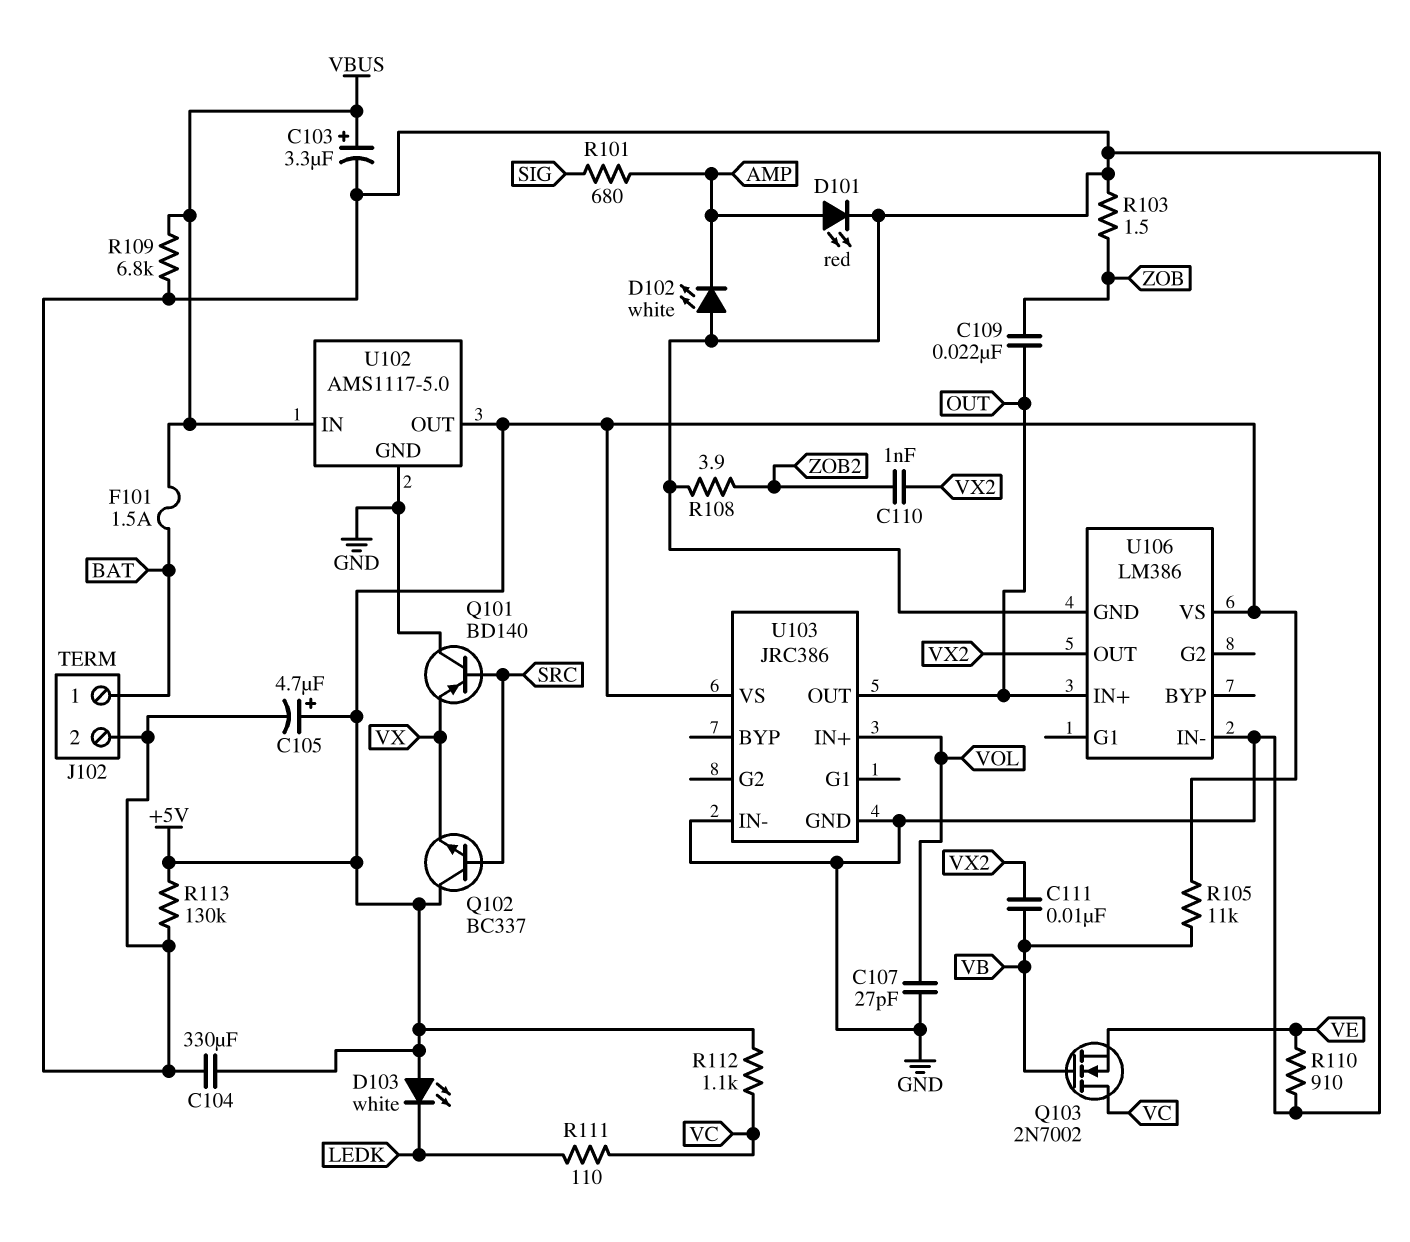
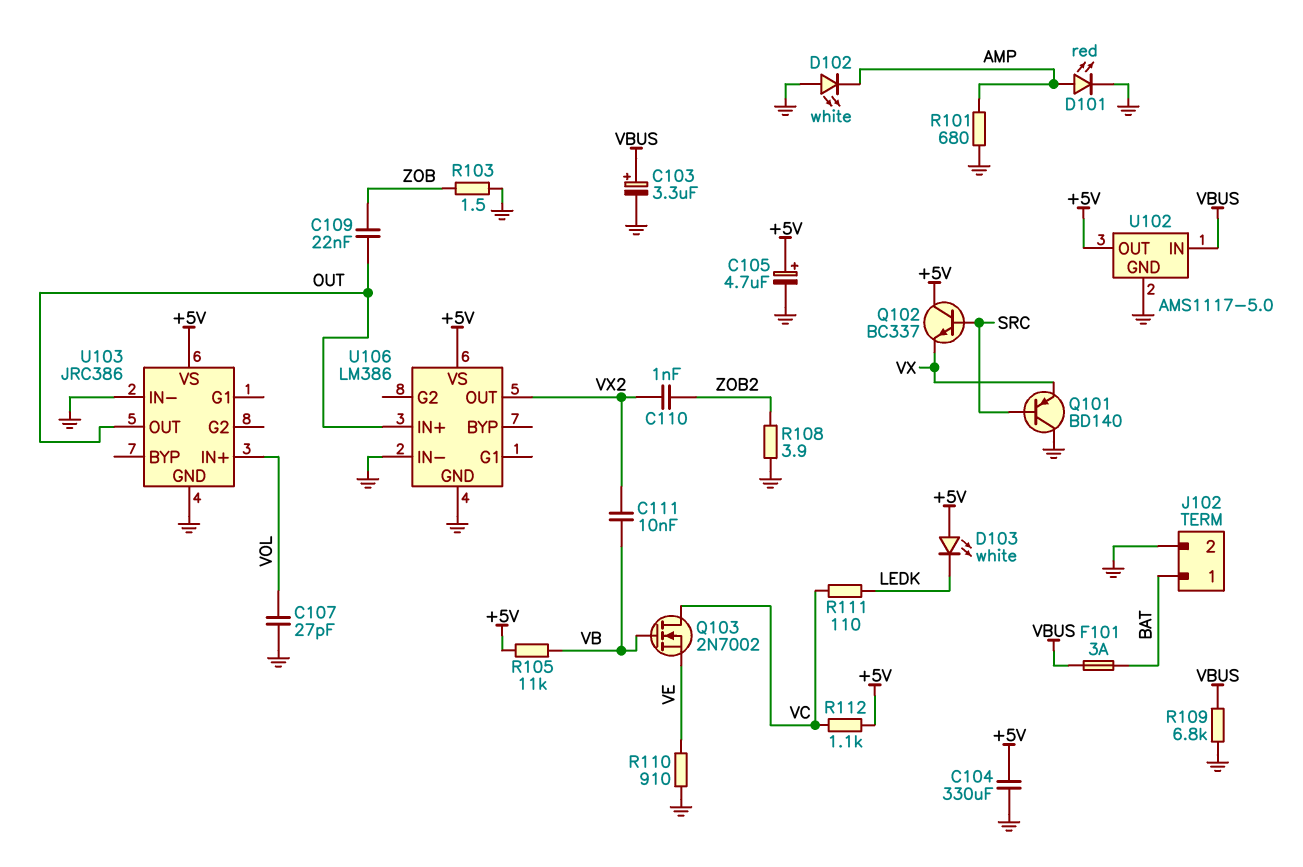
F101: 1.5A (BAT, VBUS) -> 3A (BAT, VBUS)
R101: 680 (AMP, SIG) -> 680 (AMP, GND)
R113: 130k (+5V, GND) -> none

